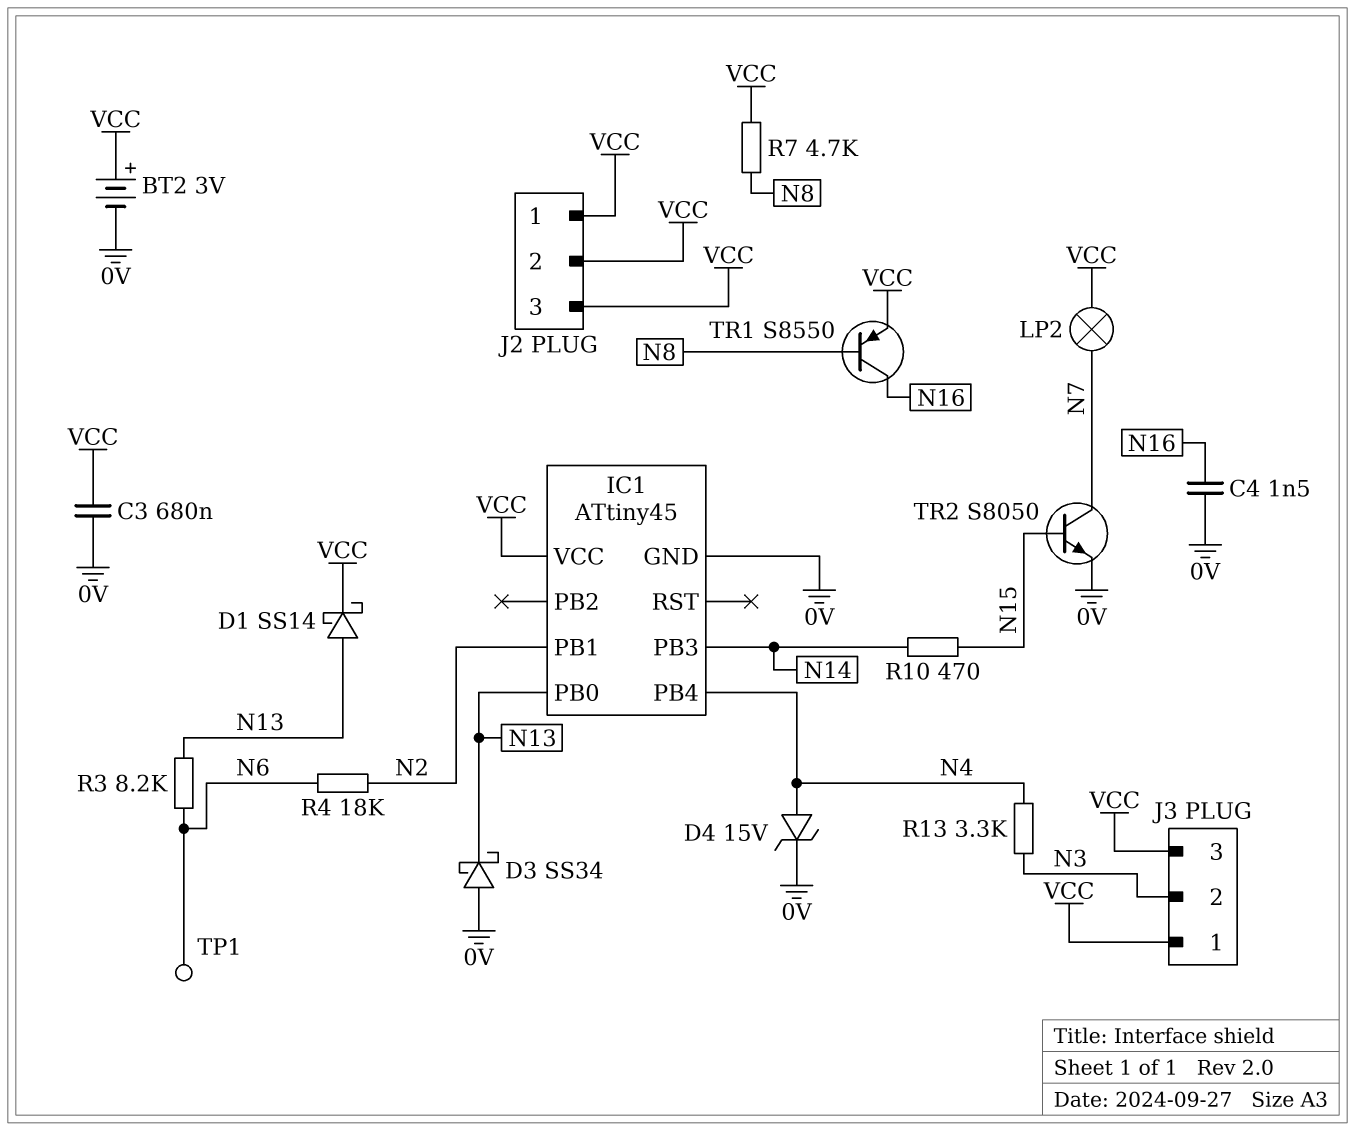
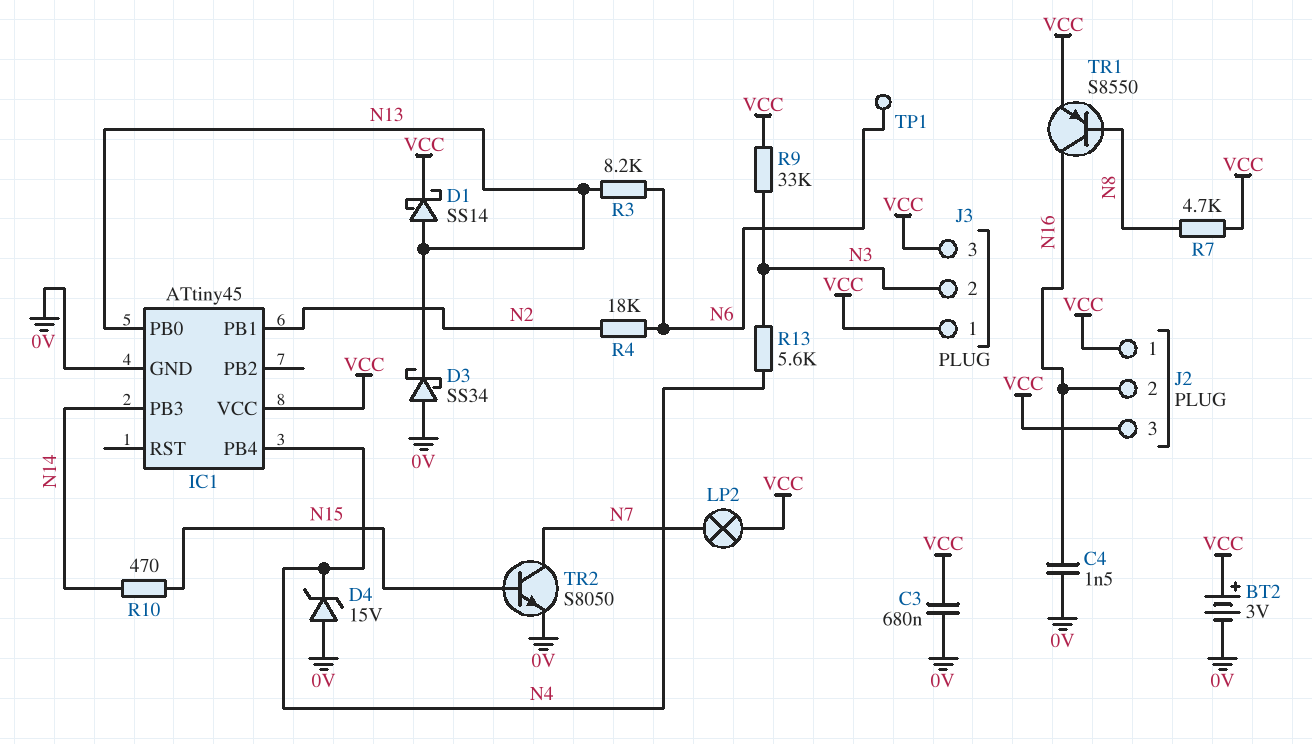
D4: zener 15V (A N4, K 0V) -> zener 15V (A 0V, K N4)
J2 pin 2: VCC -> N16
R9: none -> 33k (N3, VCC)
R13: 3.3k (N3, N4) -> 5.6k (N3, N4)

